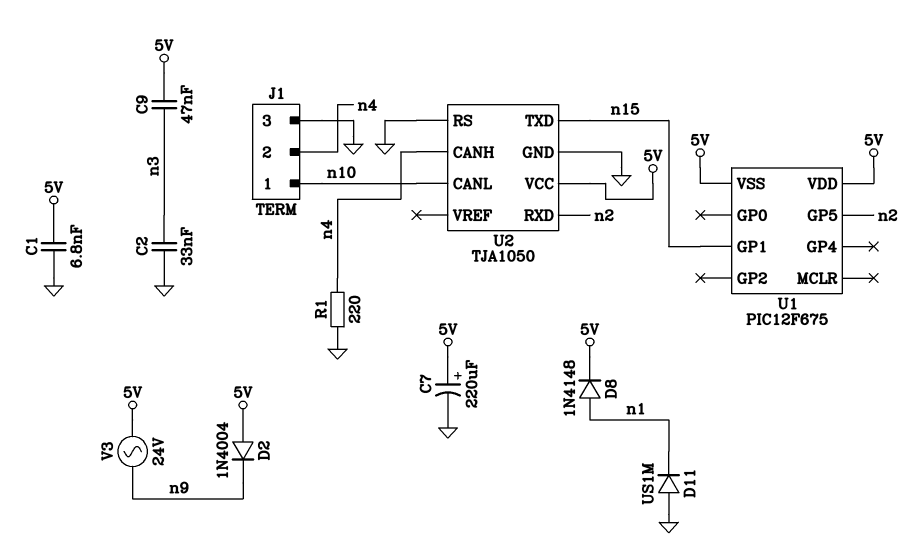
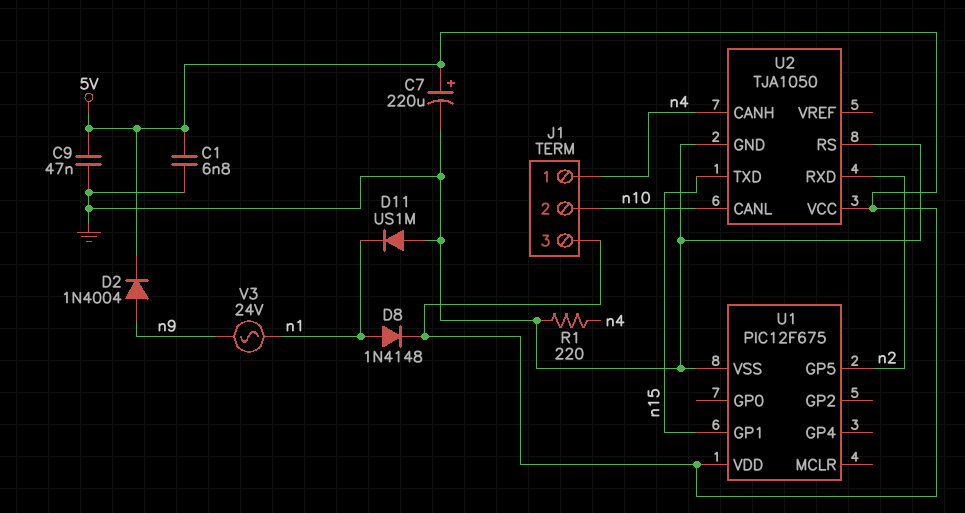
C2: 33nF (GND, n3) -> none
C9: 47nF (5V, n3) -> 47nF (5V, GND)
D2: diode 1N4004 (A 5V, K n9) -> diode 1N4004 (A n9, K 5V)
J1 pin 1: n10 -> n4
J1 pin 2: n4 -> n10
J1 pin 3: GND -> 5V
U1 pin VSS: 5V -> GND
V3: AC 24V (5V, n9) -> AC 24V (n1, n9)

